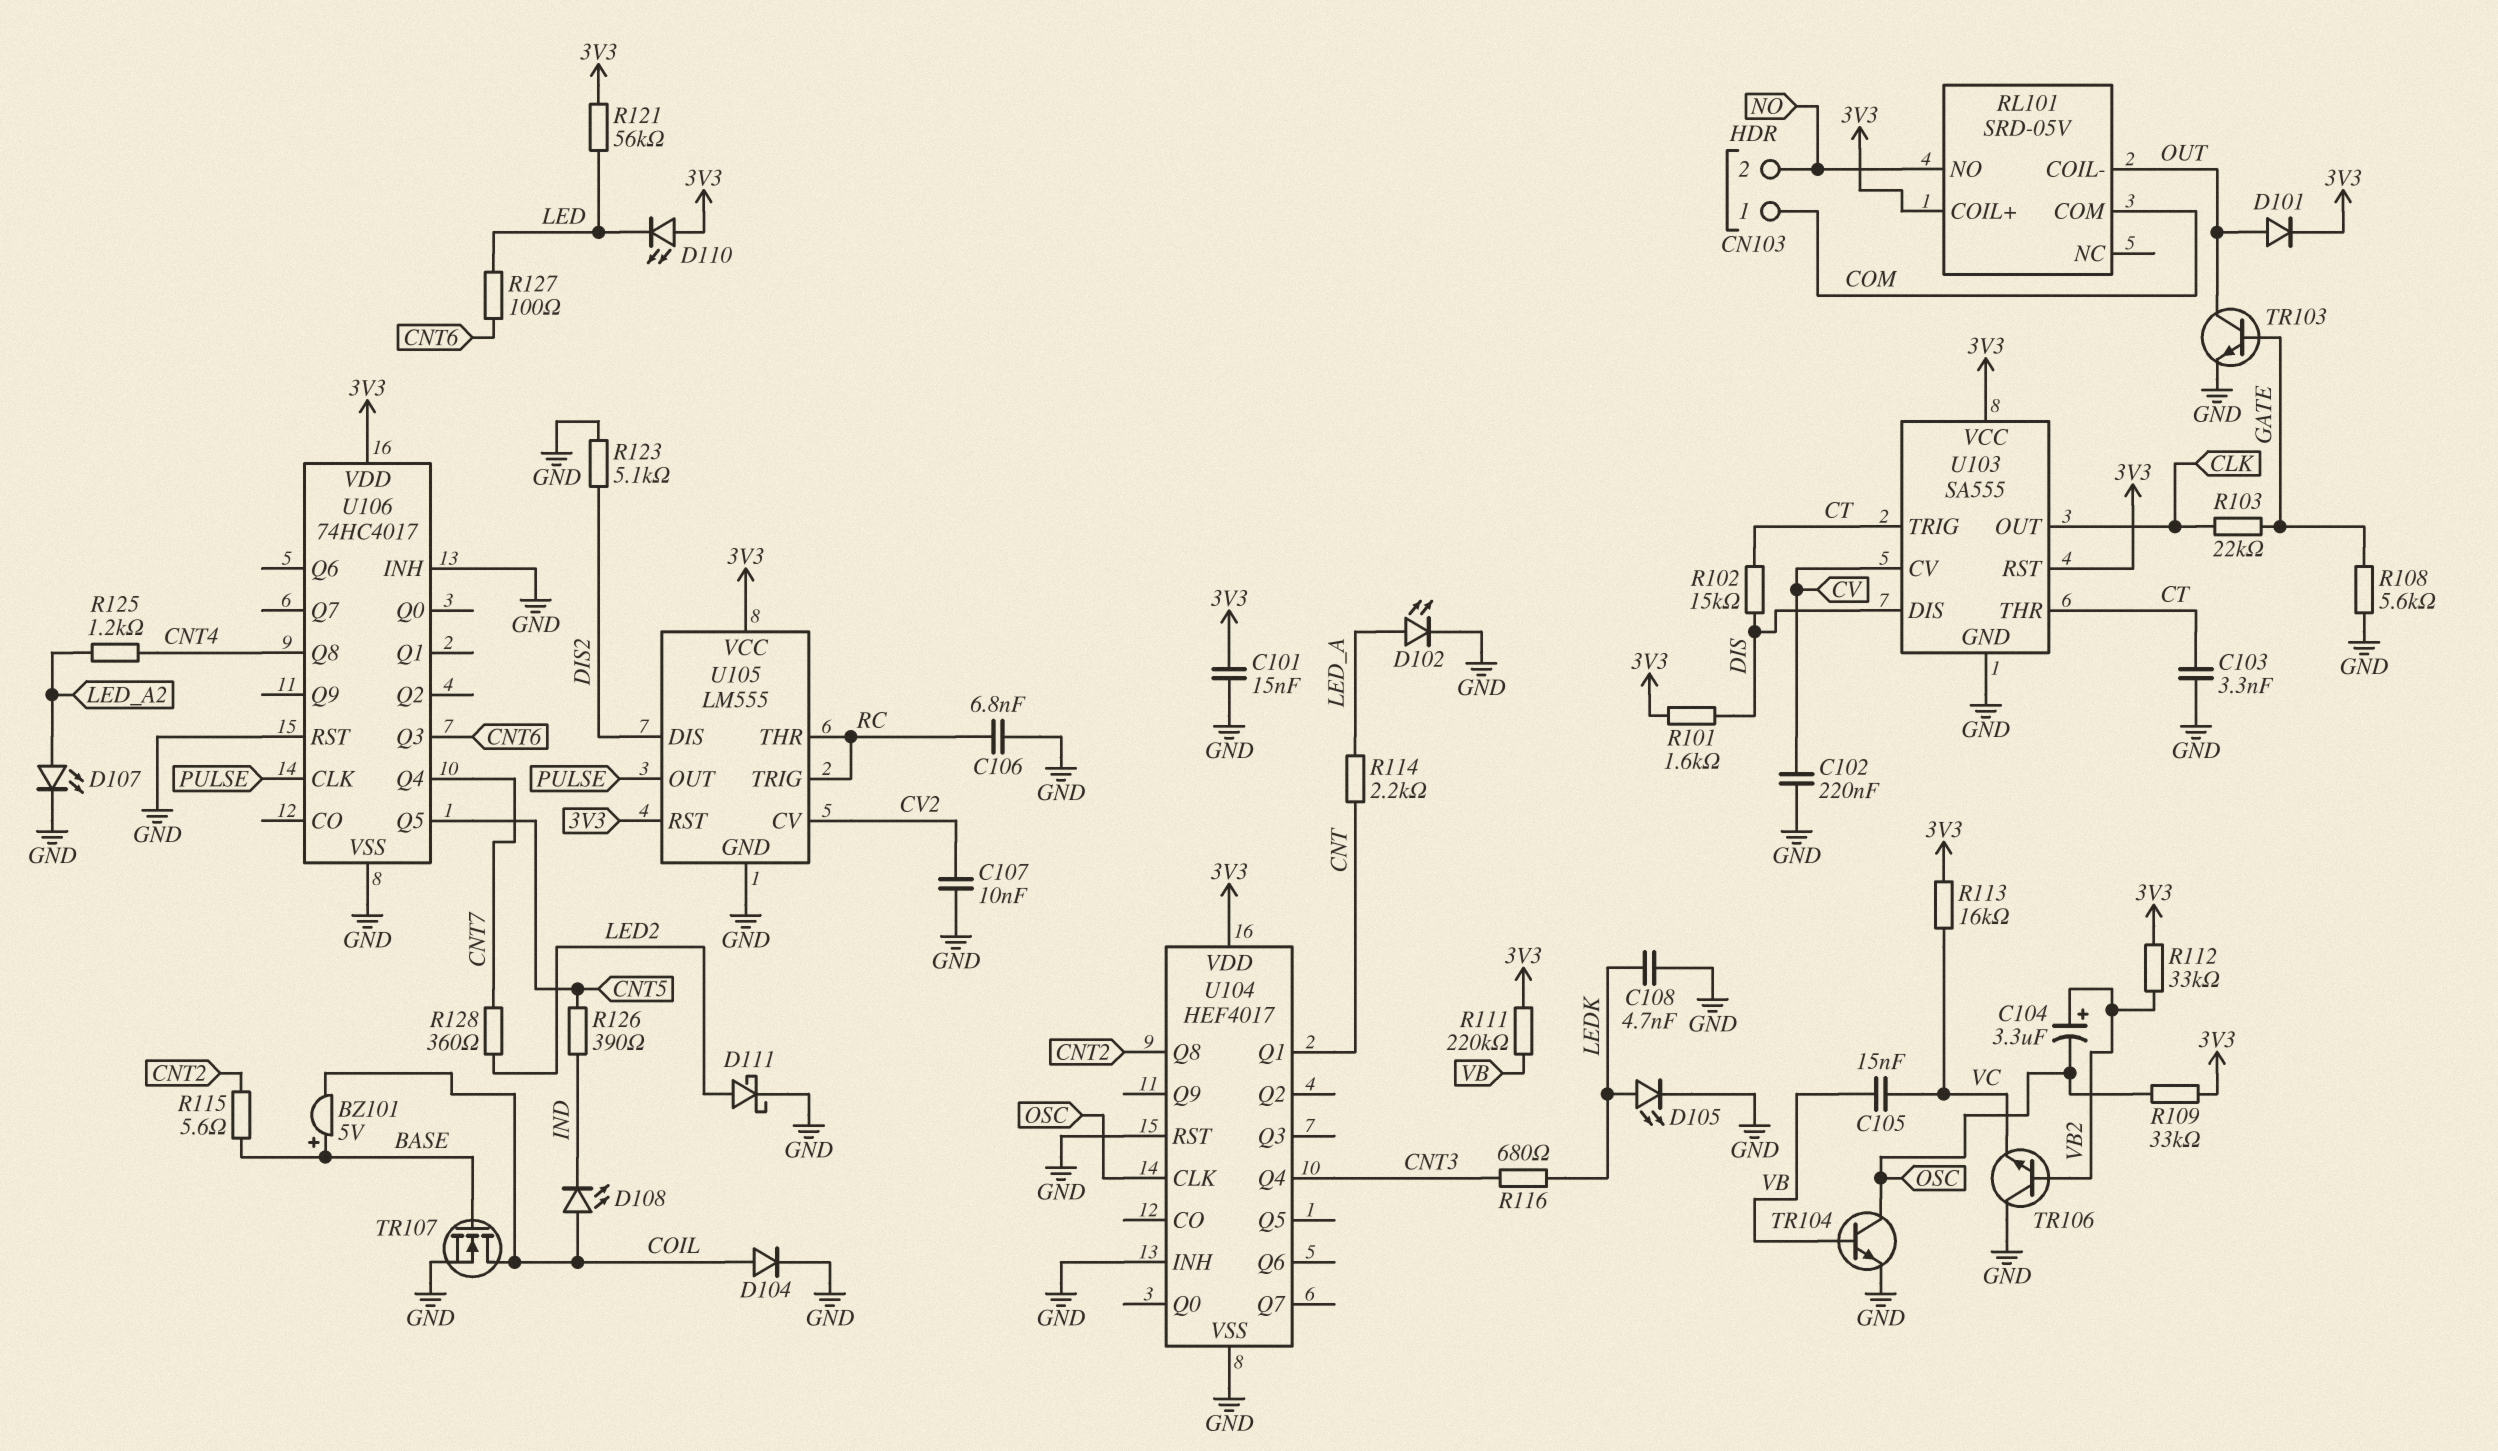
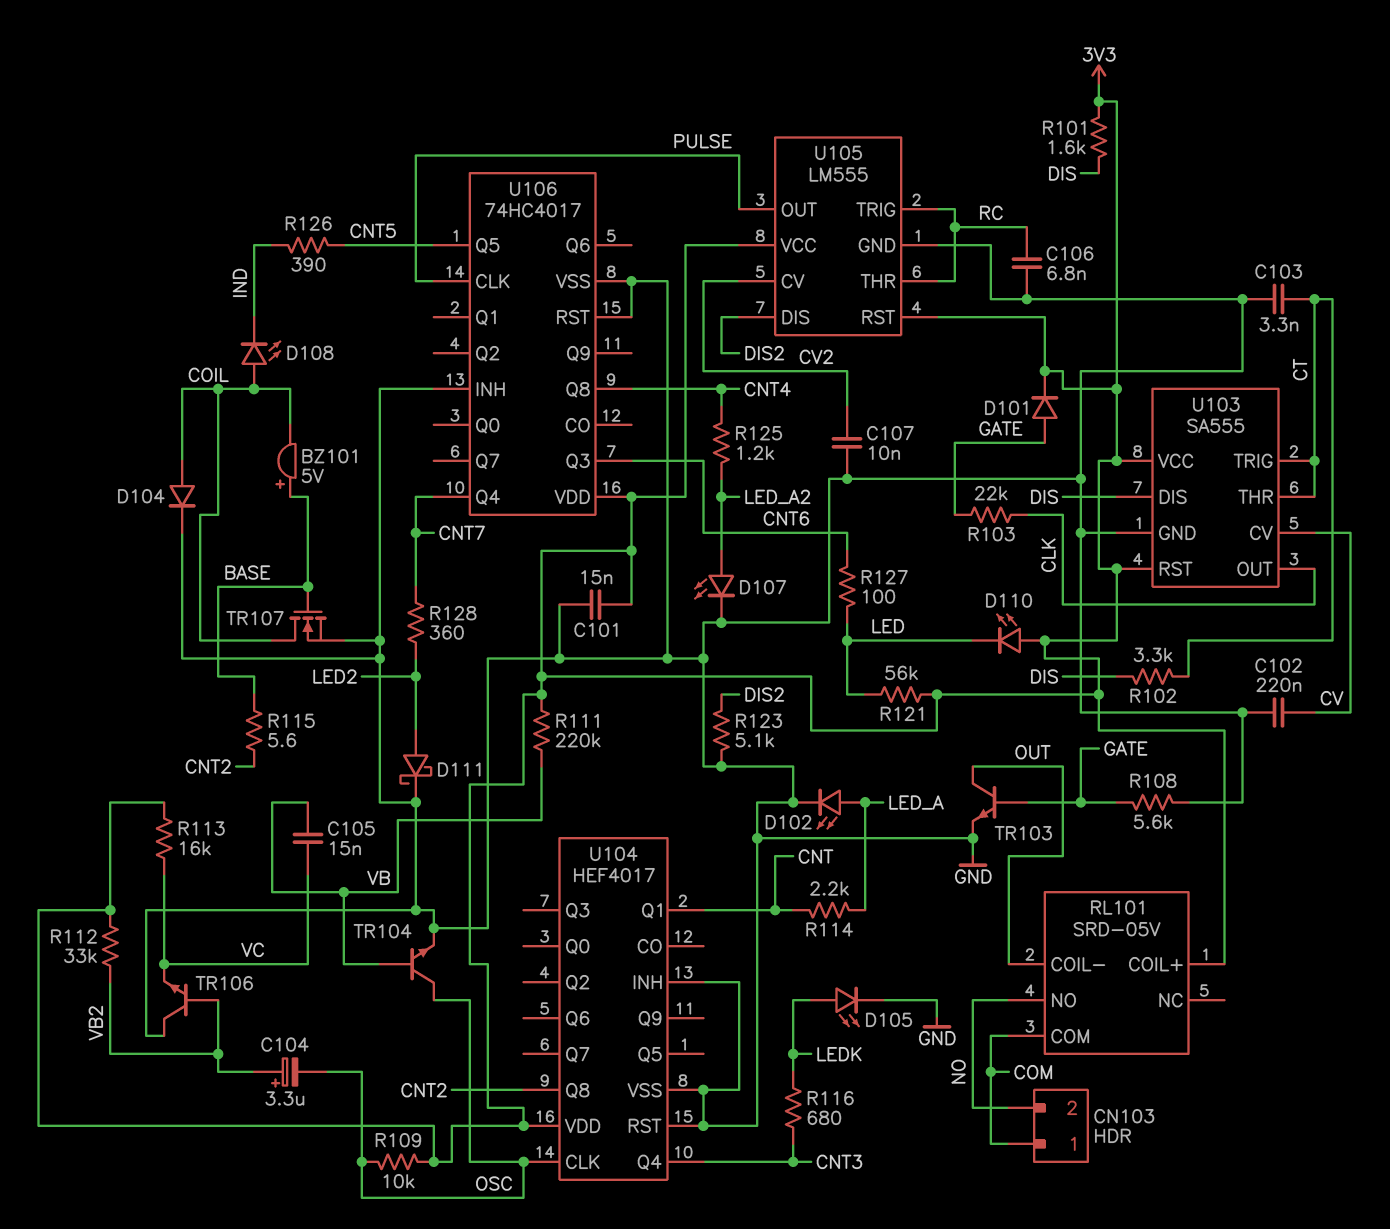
C108: 4.7nF (GND, LEDK) -> none
D101: diode (A OUT, K 3V3) -> diode (A GATE, K 3V3)
R102: 15k (CT, DIS) -> 3.3k (CT, DIS)
R109: 33k (3V3, OSC) -> 10k (3V3, OSC)

